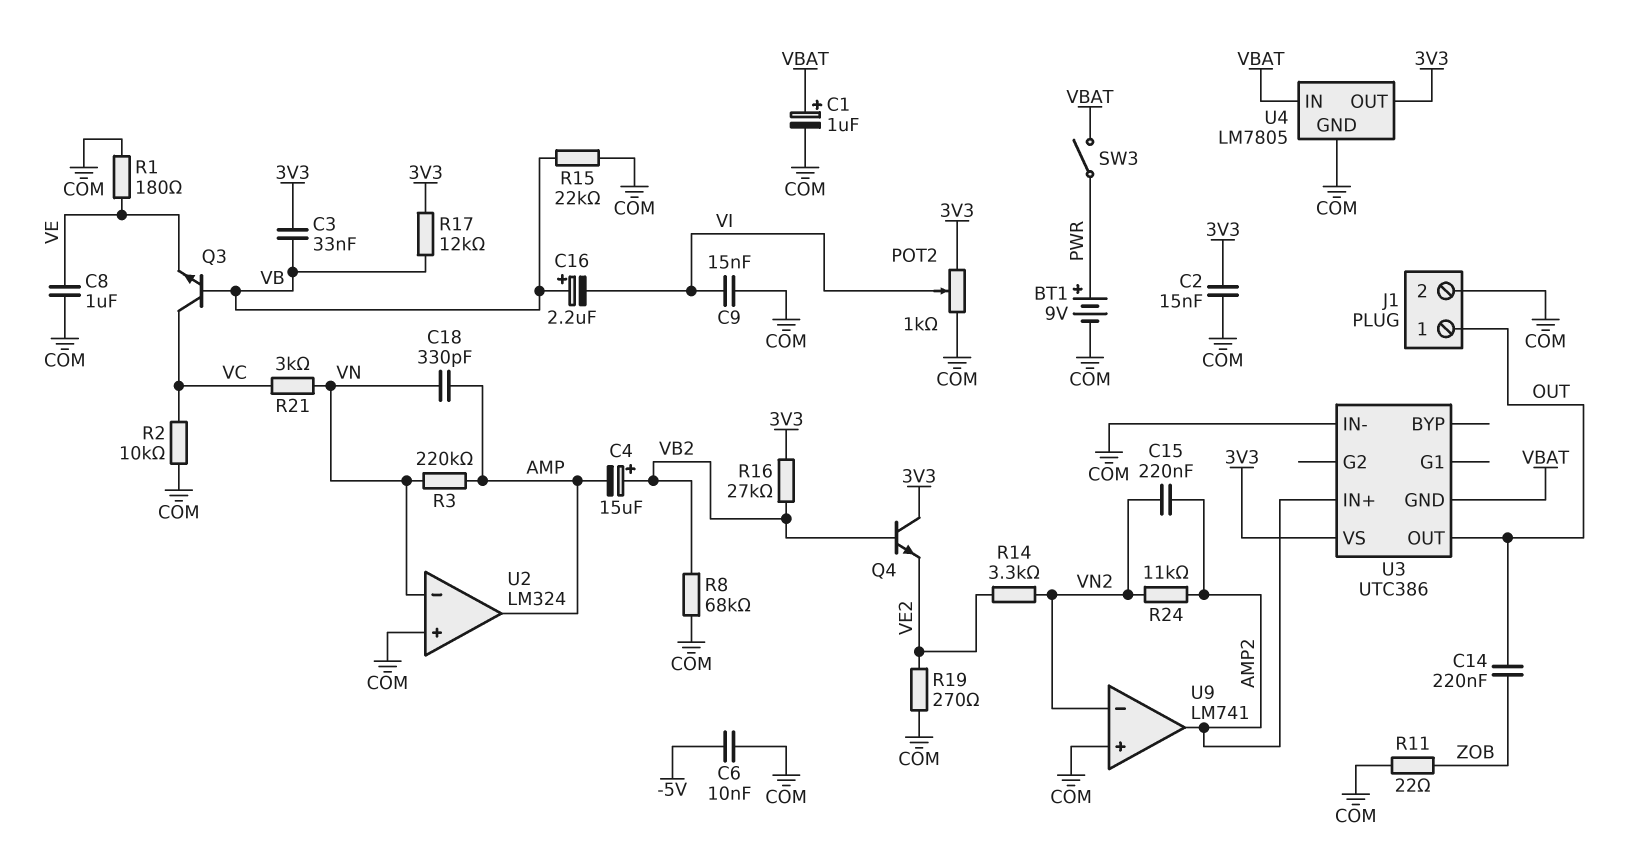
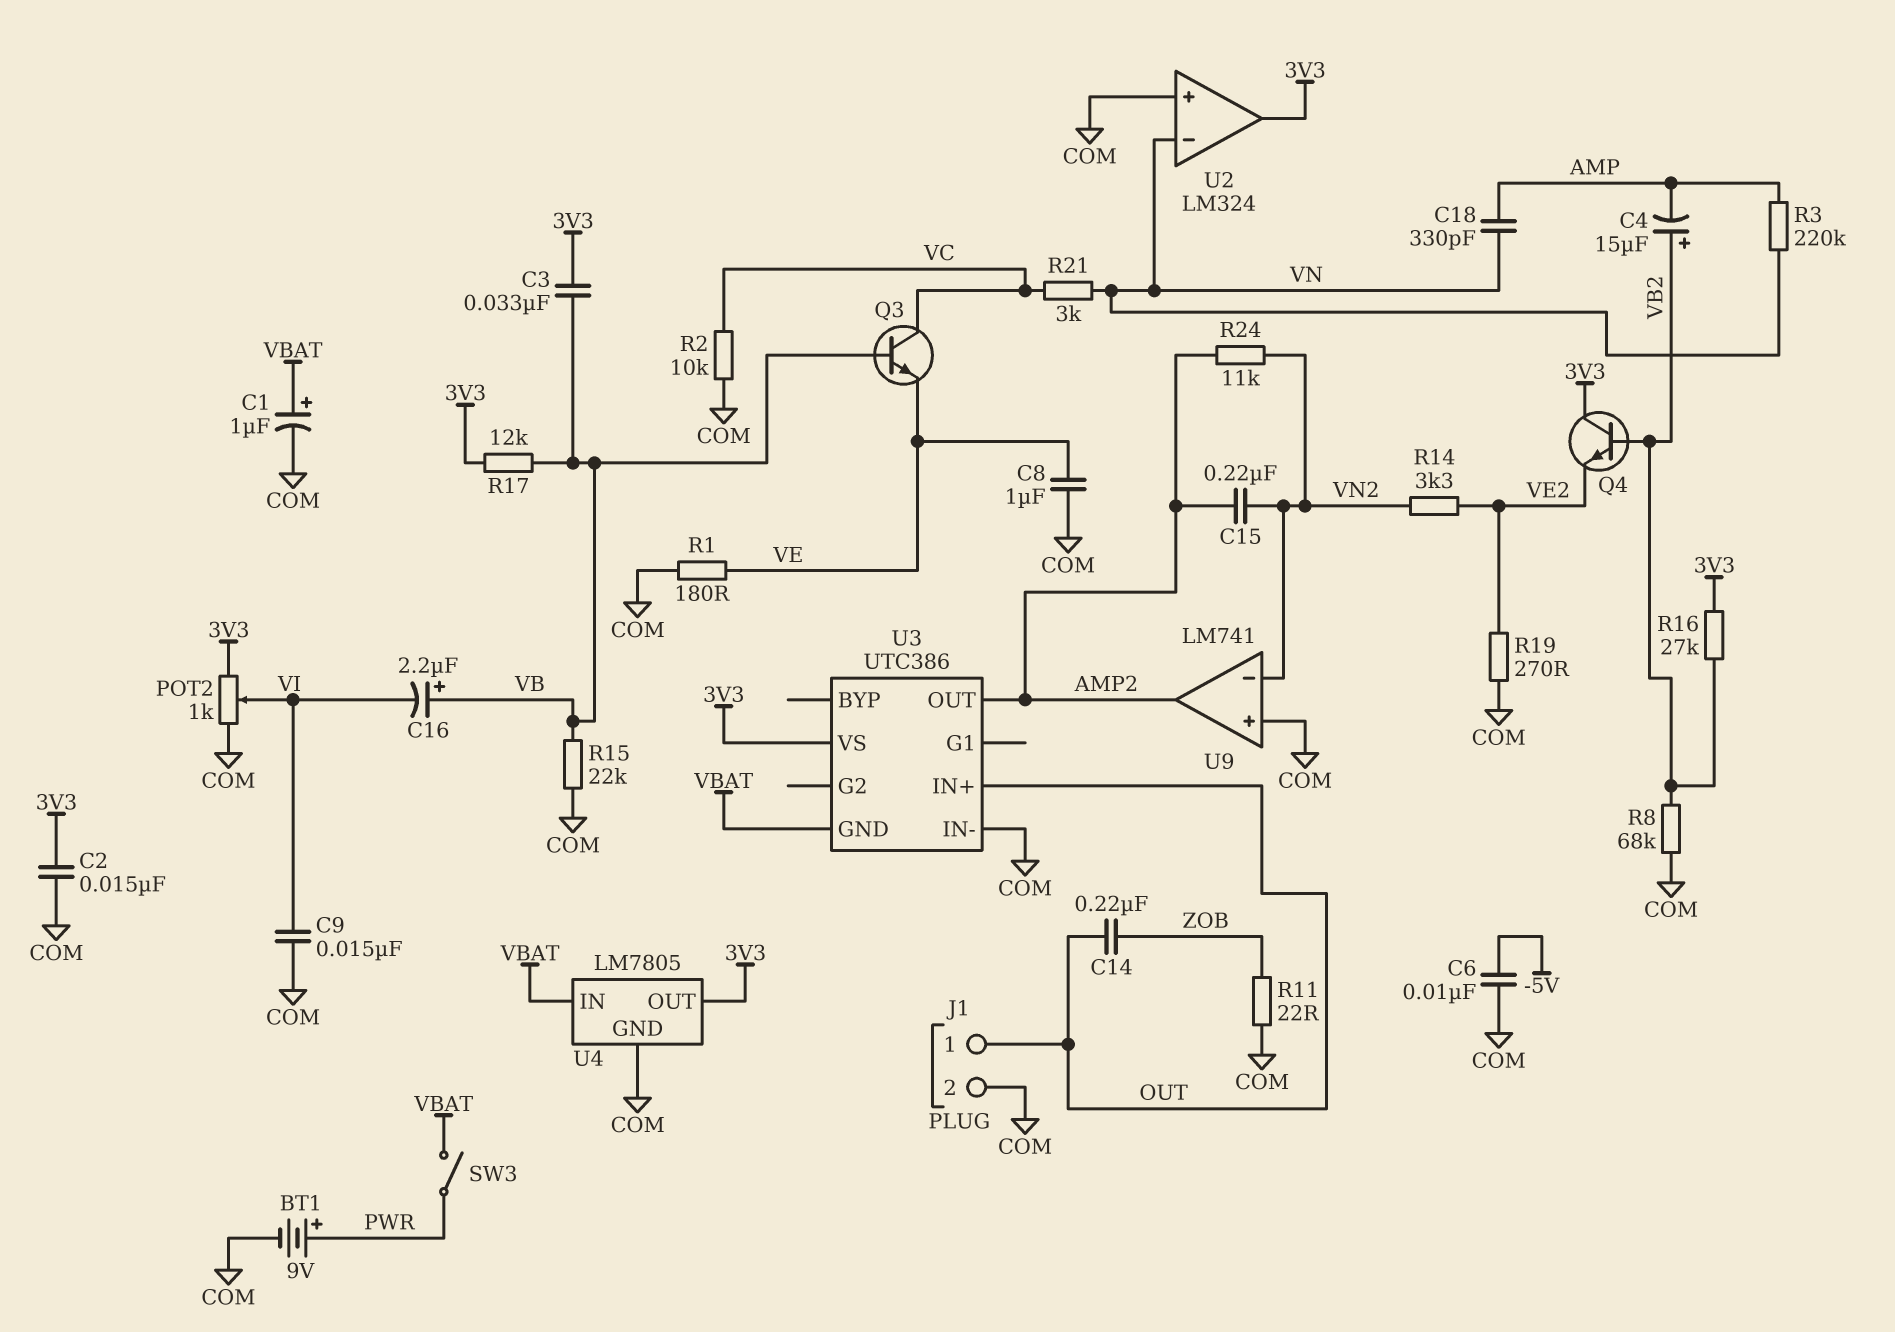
U2 pin out: AMP -> 3V3
U3 pin IN+: AMP2 -> OUT
U3 pin OUT: OUT -> AMP2

